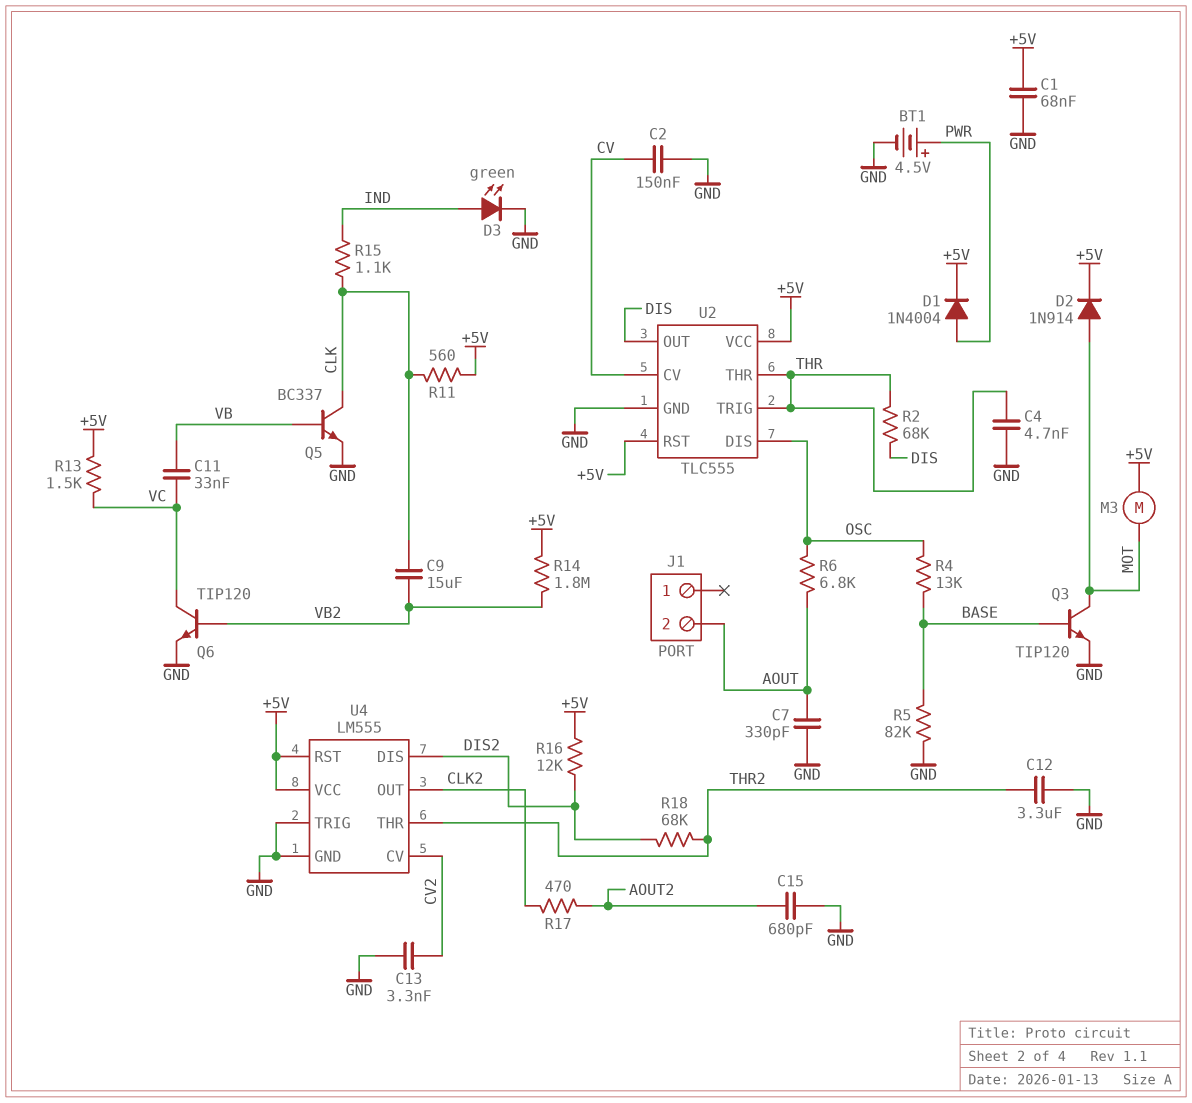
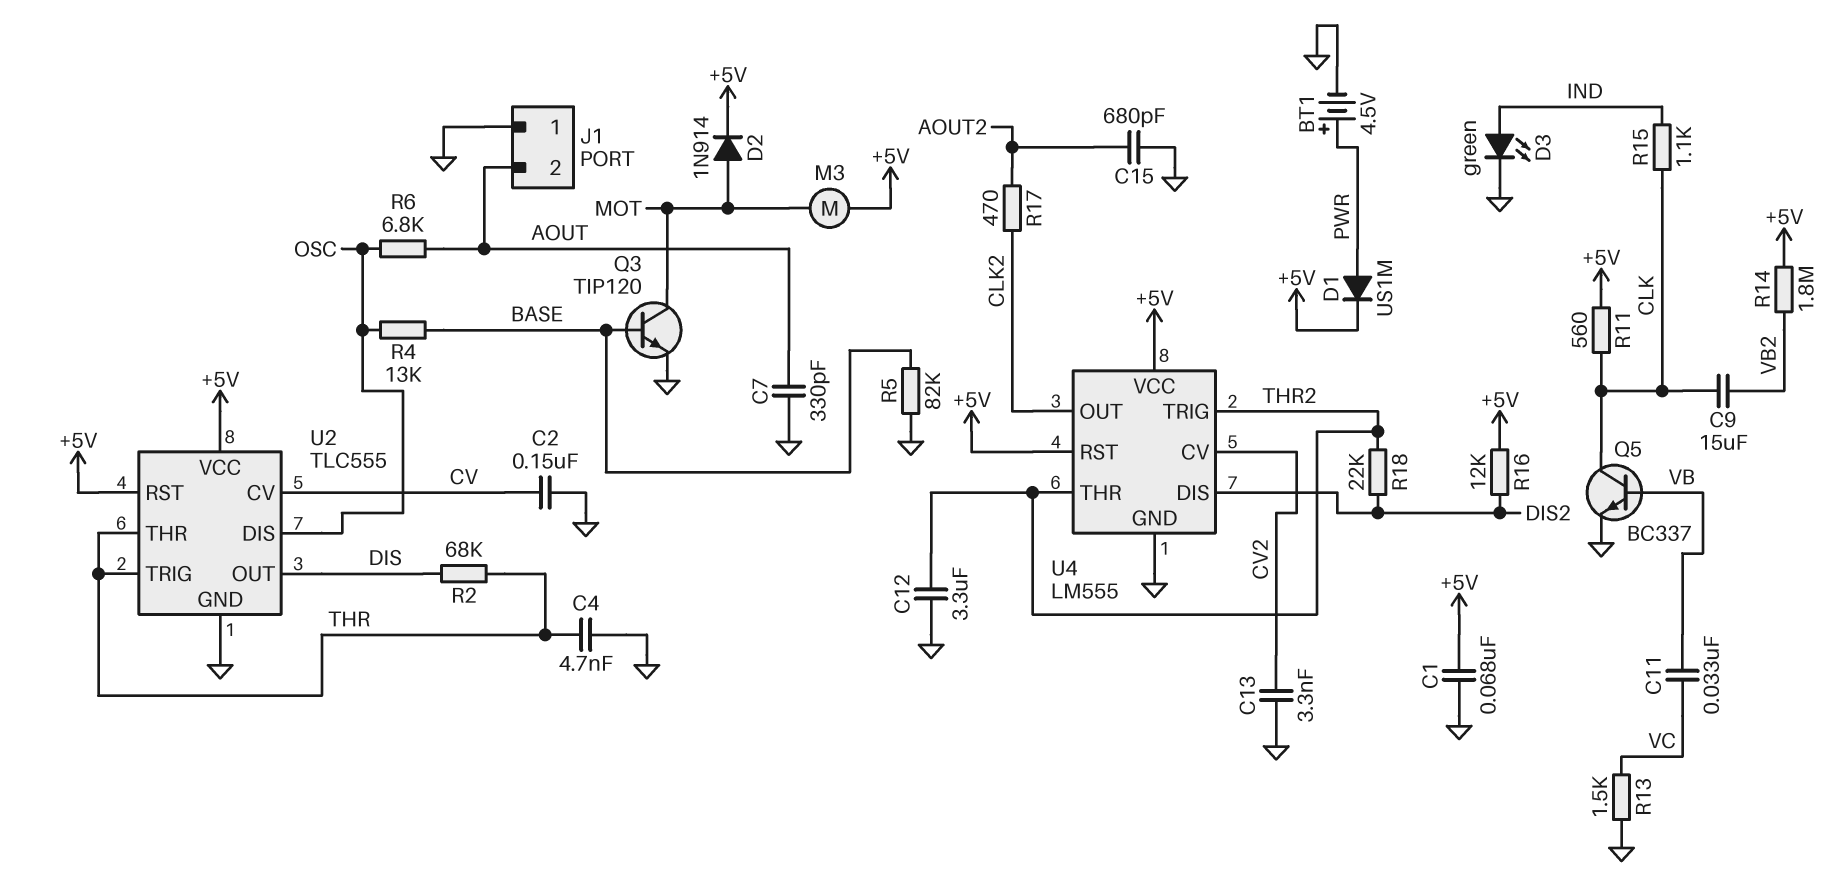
D1: diode 1N4004 (A PWR, K +5V) -> diode US1M (A PWR, K +5V)
J1 pin 1: none -> GND
Q6: NPN TIP120 (B VB2, C VC, E GND) -> none
R13: 1.5k (+5V, VC) -> 1.5k (GND, VC)
R18: 68k (DIS2, THR2) -> 22k (DIS2, THR2)
U4 pin TRIG: GND -> THR2

